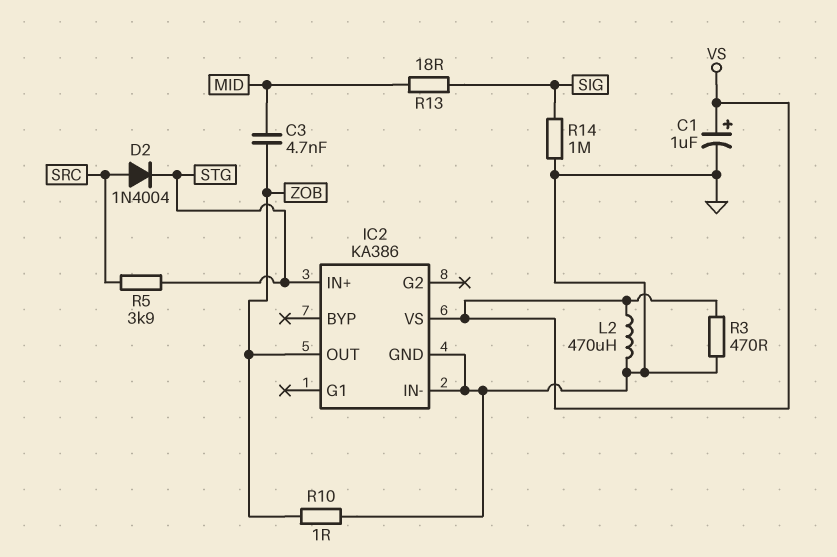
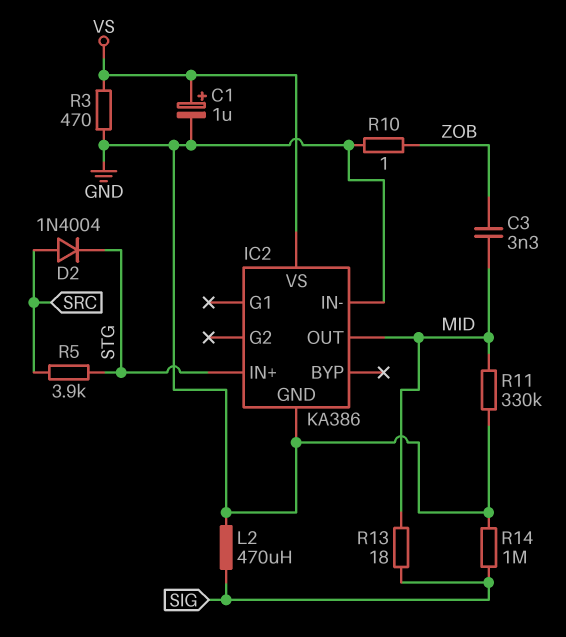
C3: 4.7nF (MID, ZOB) -> 3.3nF (MID, ZOB)
IC2 pin OUT: ZOB -> MID
L2: 470uH (GND, VS) -> 470uH (GND, SIG)
R11: none -> 330k (GND, MID)

